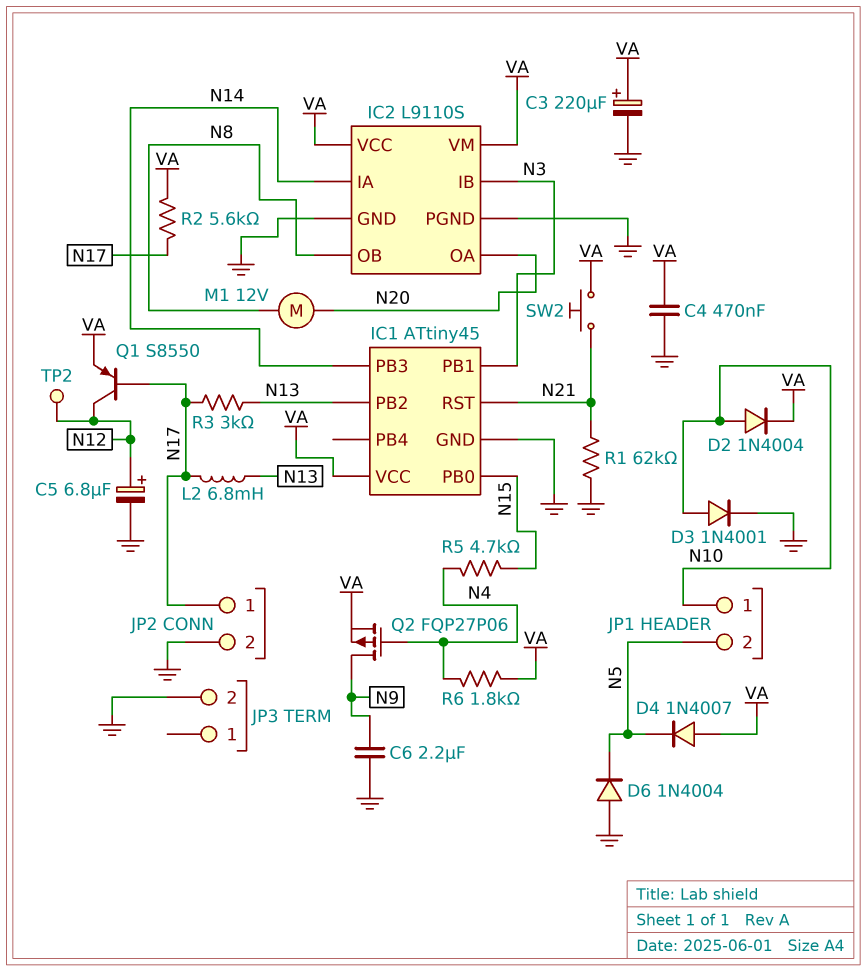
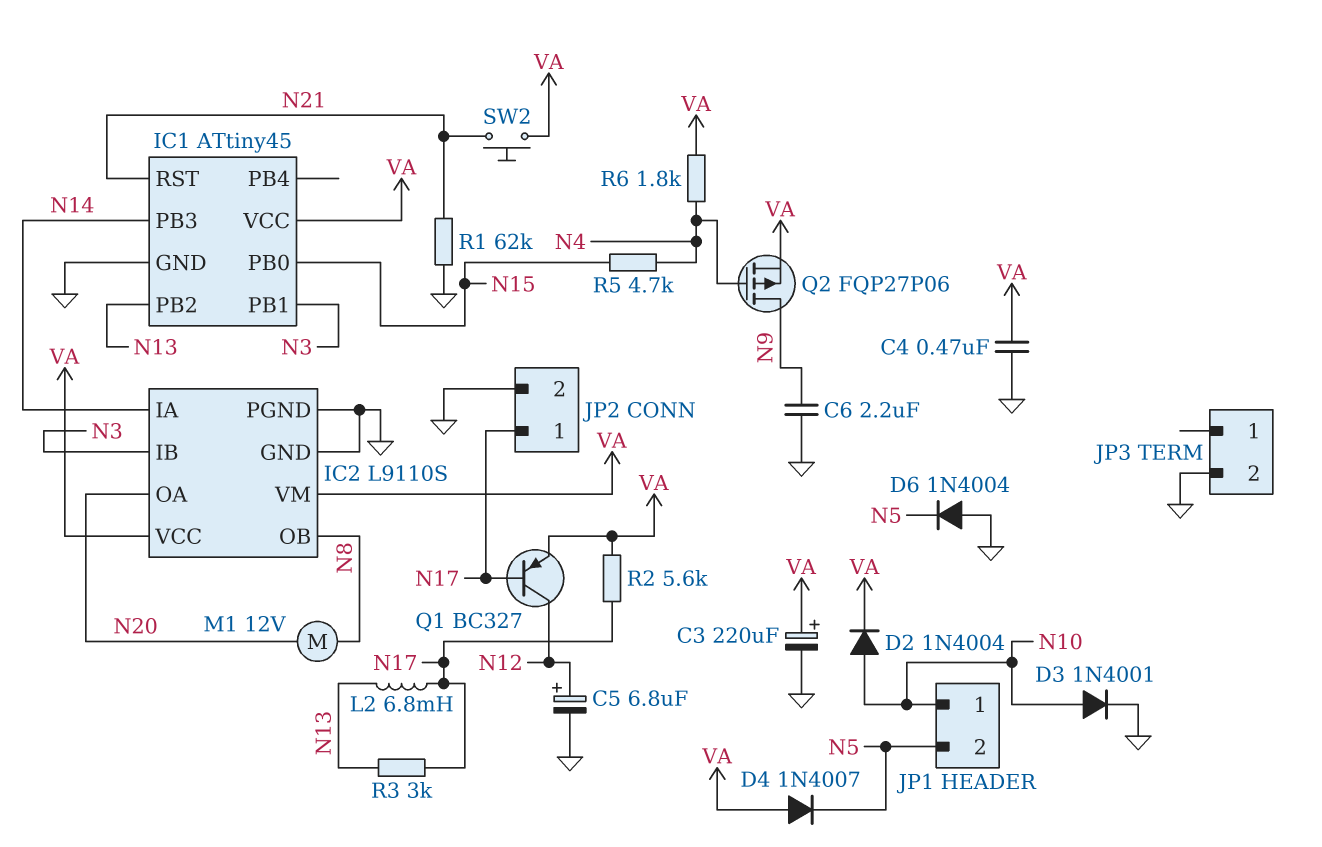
Q1: PNP S8550 (B N17, C N12, E VA) -> PNP BC327 (B N17, C N12, E VA)
TP2: test point (N12) -> none

